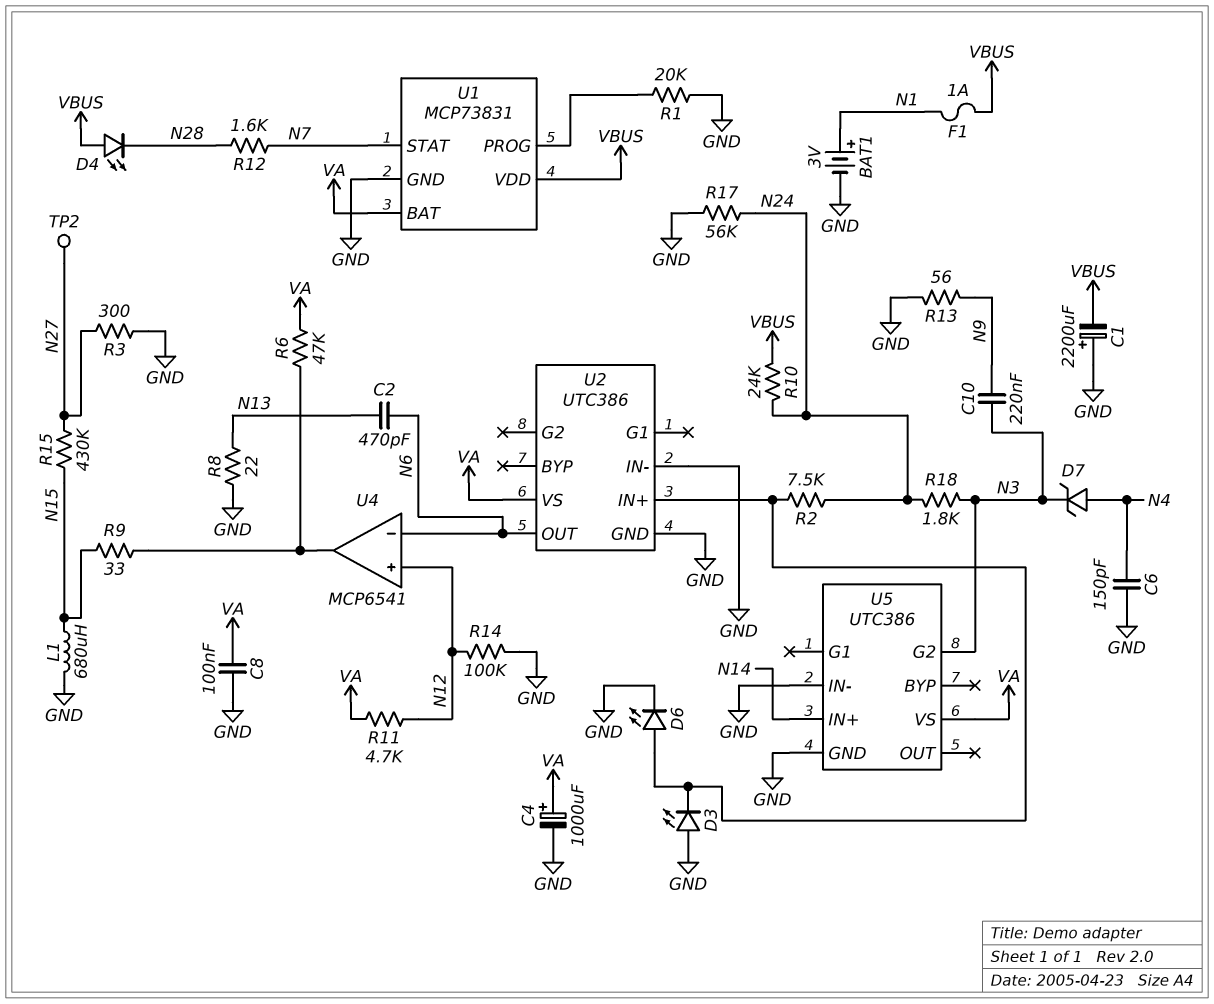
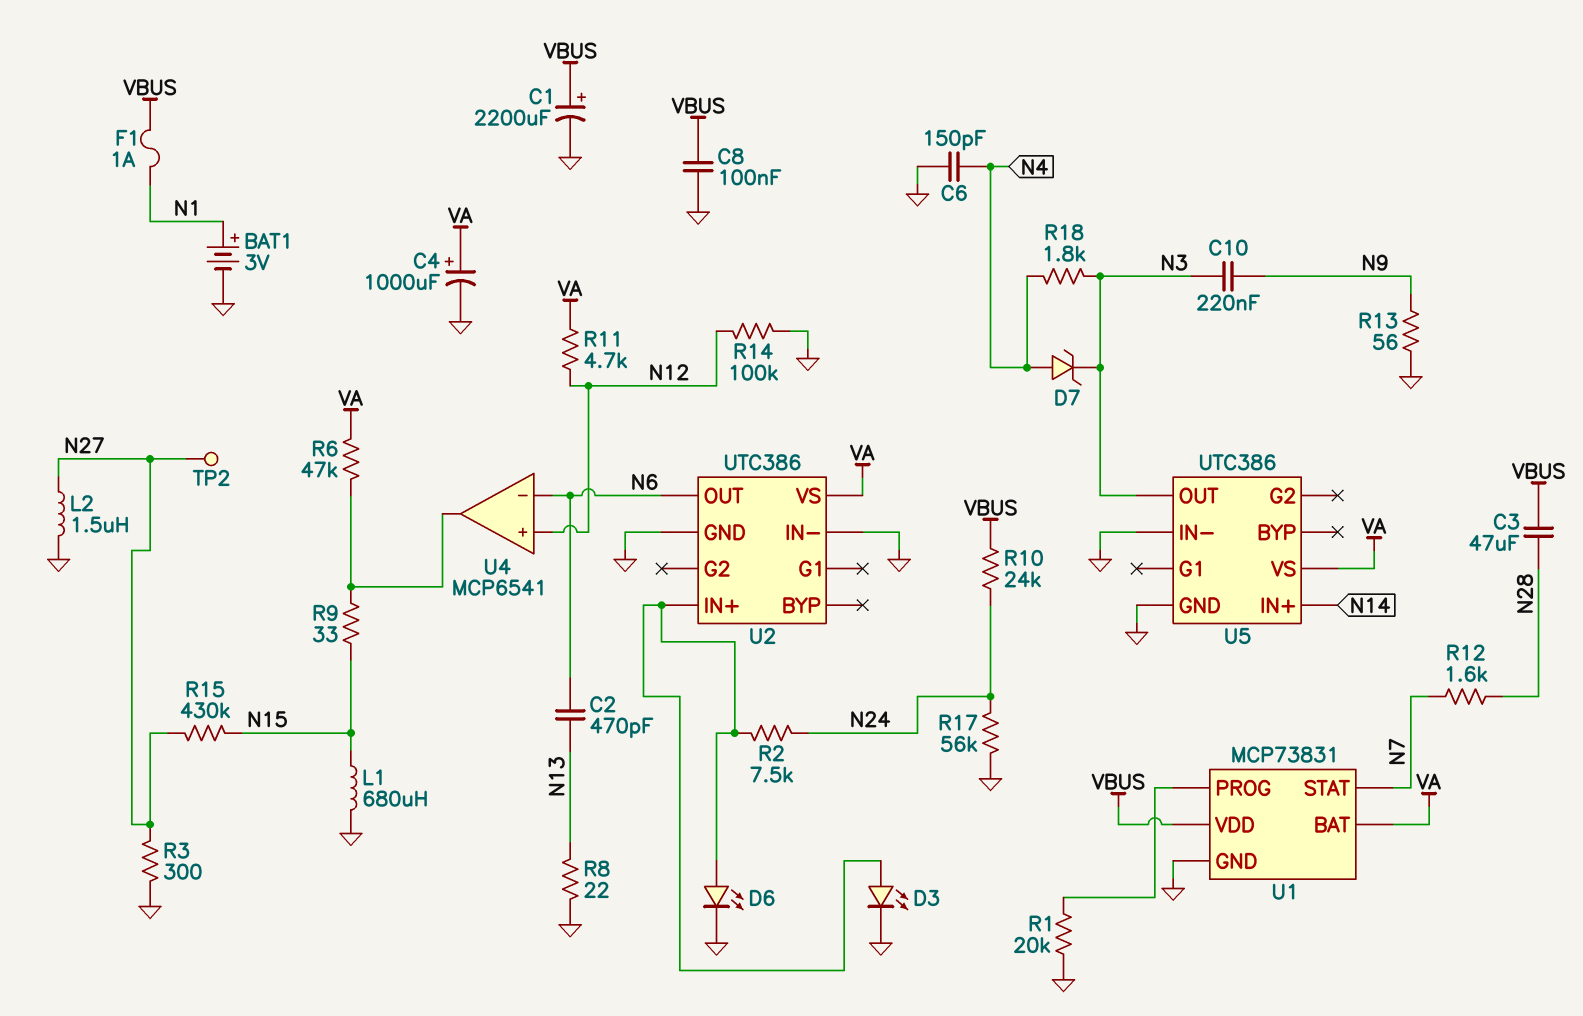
C1: 2200uF (plus GND, minus VBUS) -> 2200uF (plus VBUS, minus GND)
C3: none -> 47uF (N28, VBUS)
C8: 100nF (GND, VA) -> 100nF (GND, VBUS)
D3: LED (A GND, K U2/IN+) -> LED (A U2/IN+, K GND)
D4: LED (A VBUS, K N28) -> none
L2: none -> 1.5uH (GND, N27)
R18: 1.8k (N3, N24) -> 1.8k (N3, N4)
U5 pin G2: N3 -> none
U5 pin OUT: none -> N3

